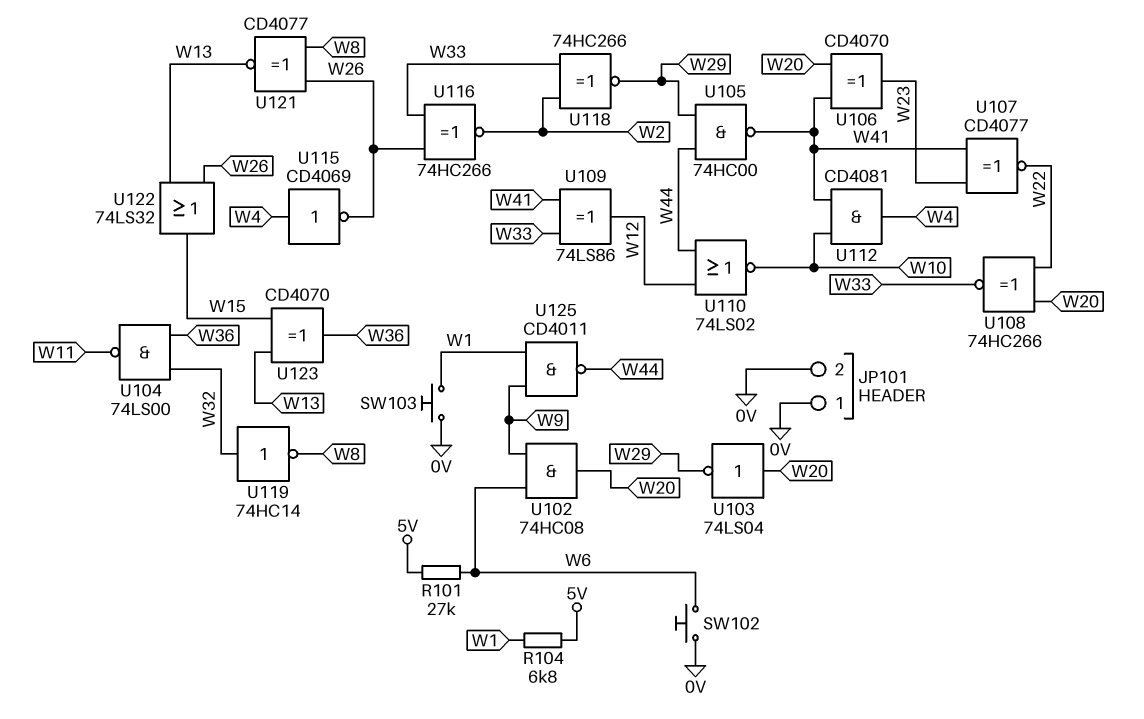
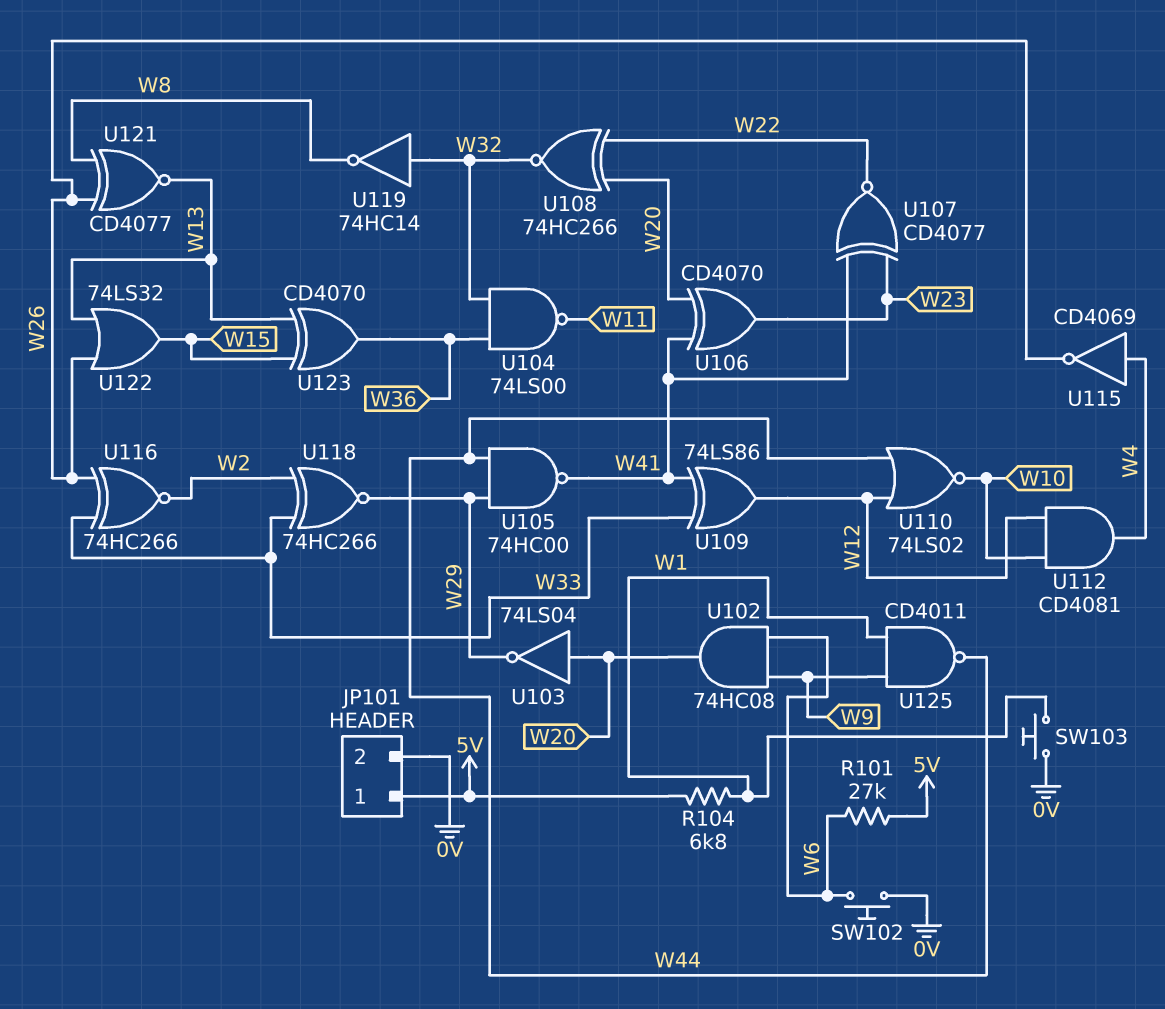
JP101 pin 1: 0V -> 5V
U108: XNOR 74HC266 (in W20, in W22, out W33) -> XNOR 74HC266 (in W20, in W22, out W32)
U112: AND CD4081 (in W10, in W41, out W4) -> AND CD4081 (in W10, in W12, out W4)

